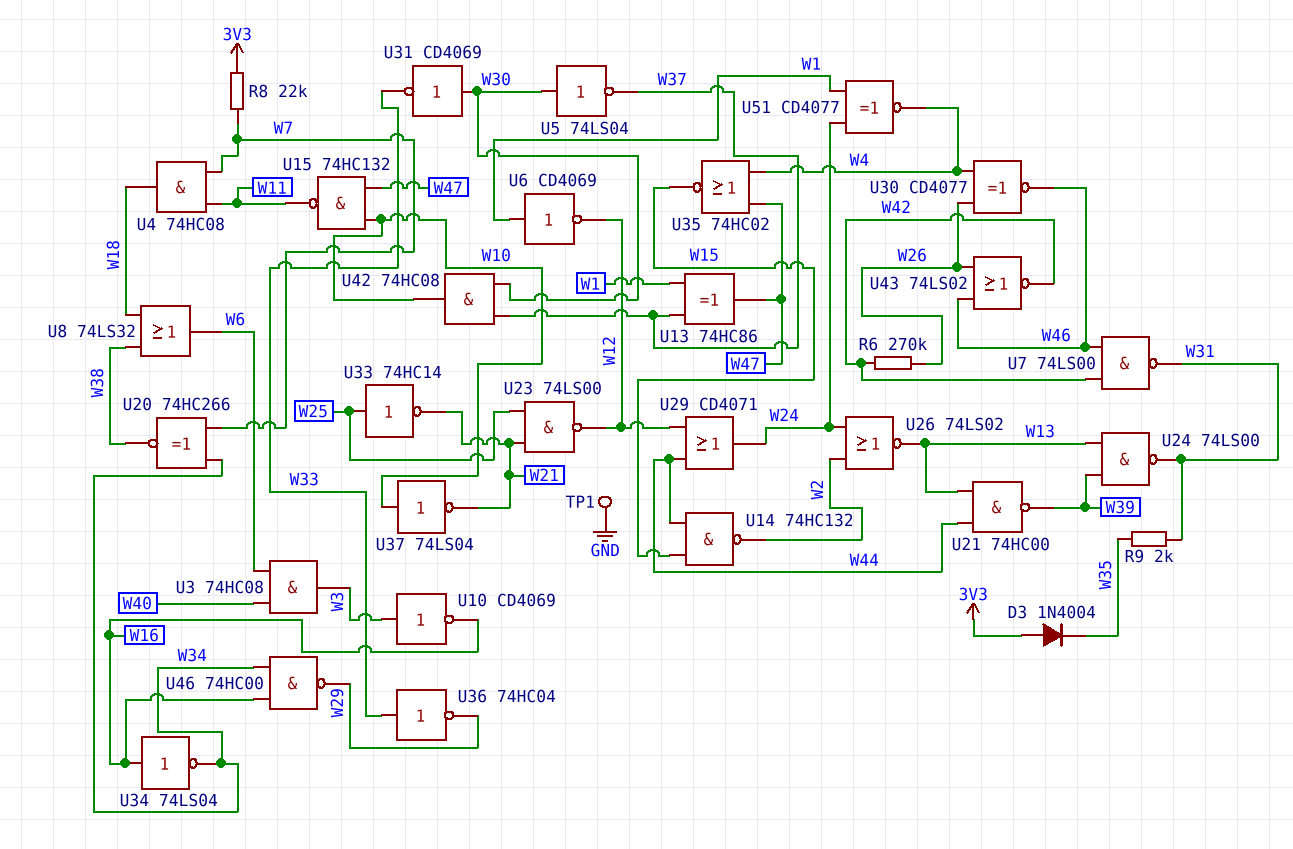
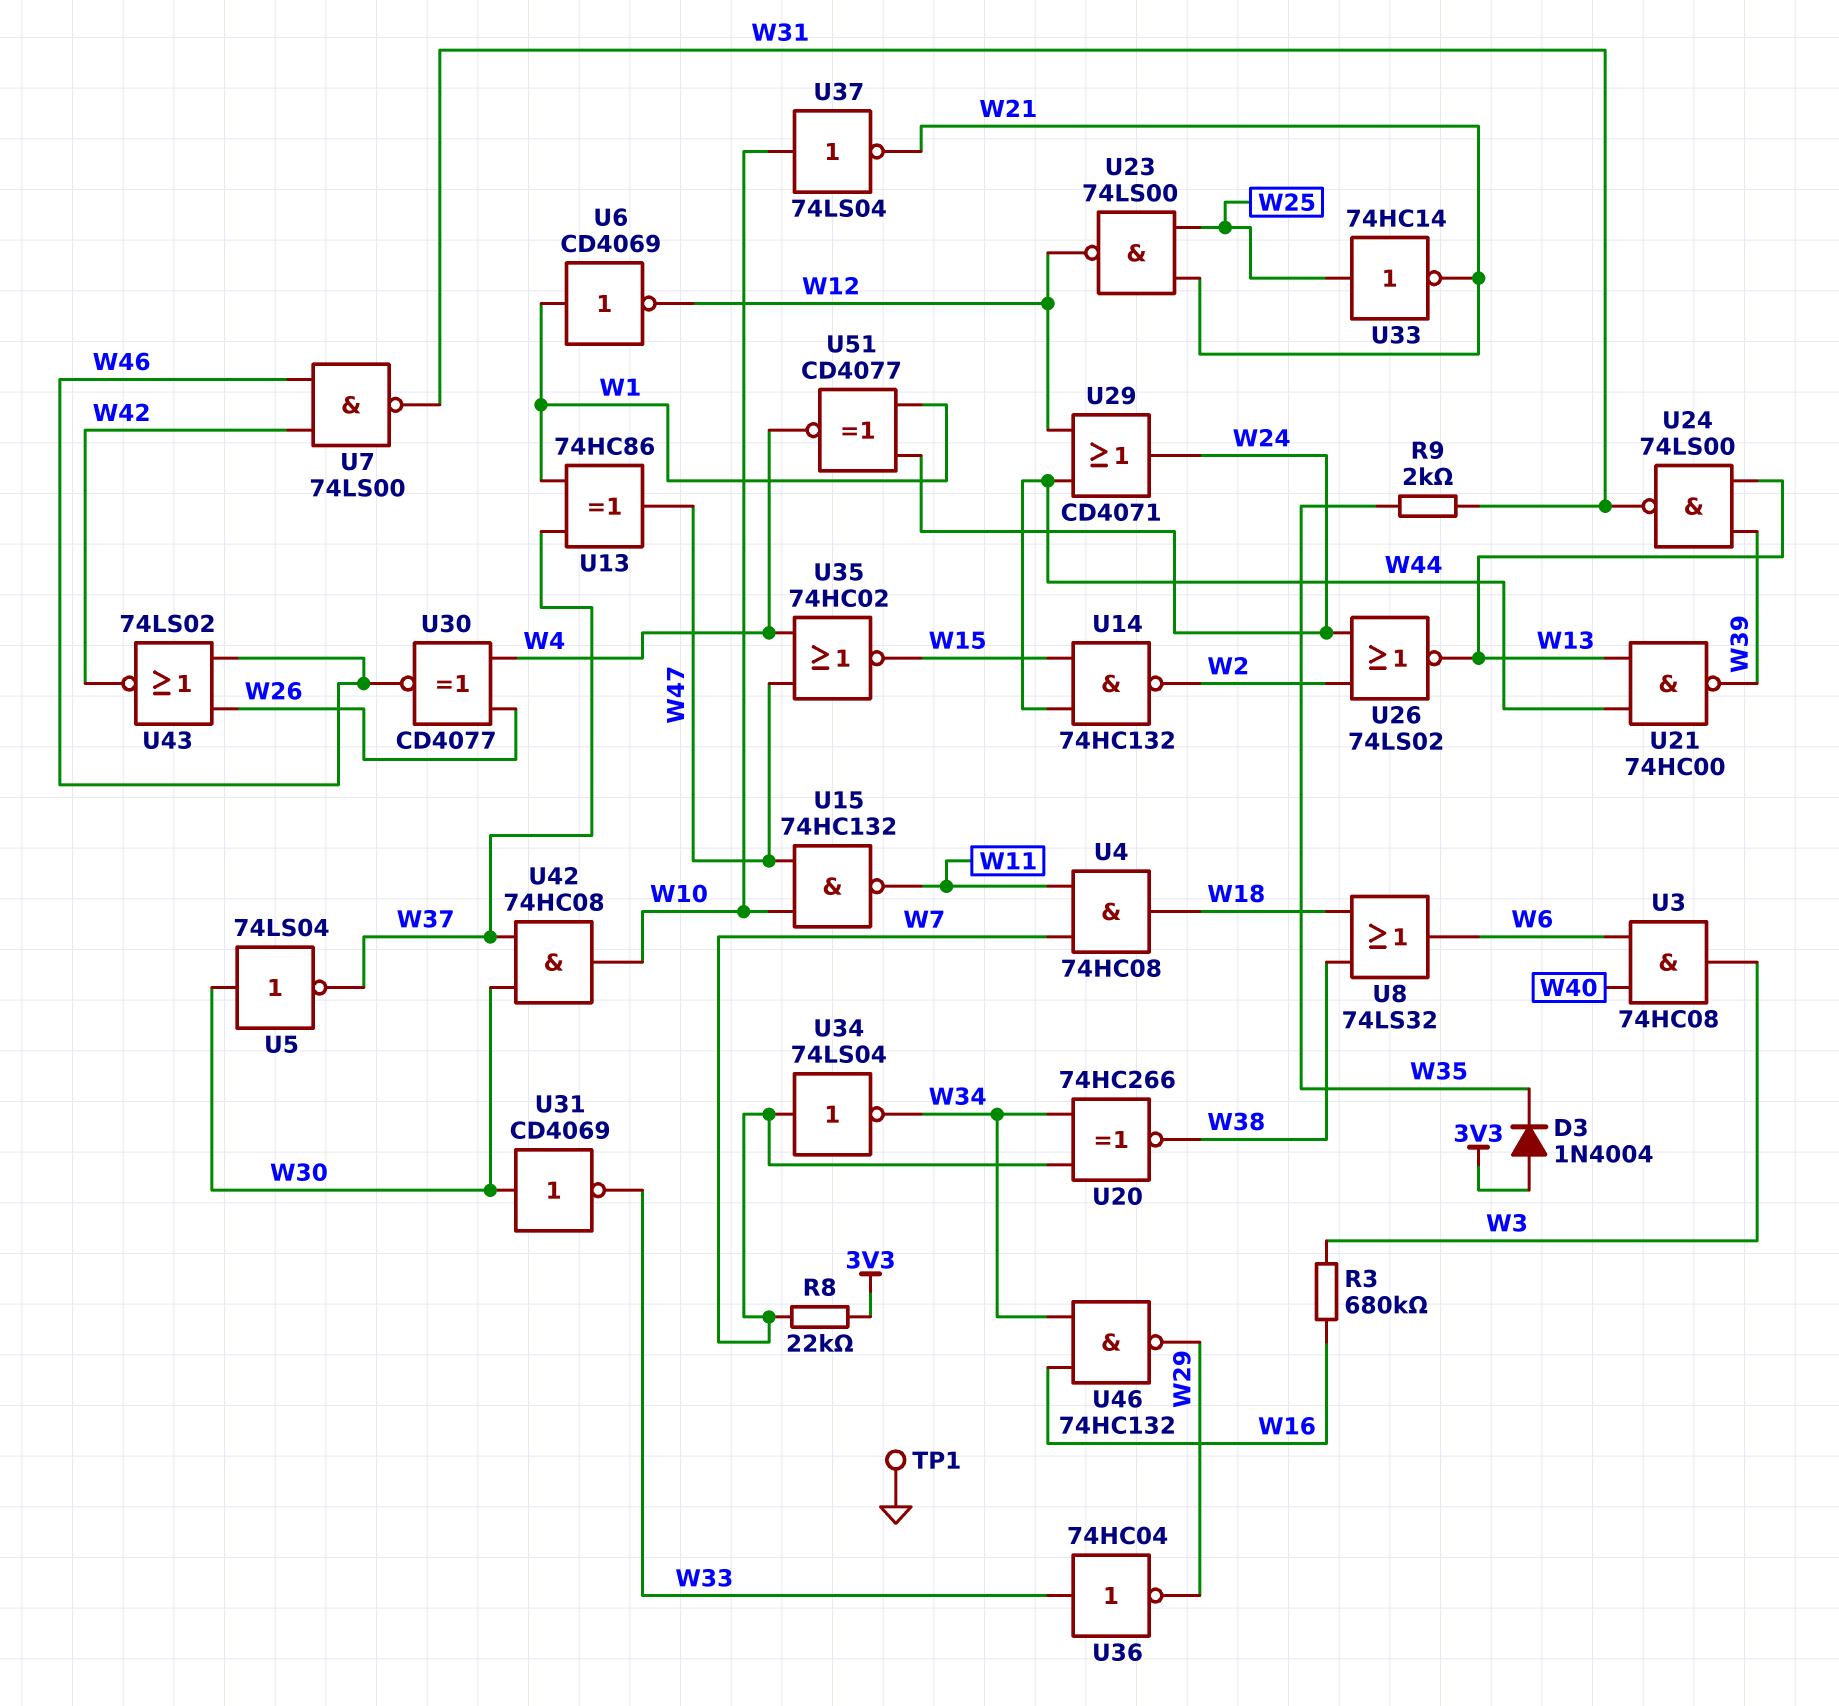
R3: none -> 680k (W3, W16)
R6: 270k (W26, W42) -> none
U10: NOT CD4069 (in W3, out W16) -> none
U34: NOT 74LS04 (in W16, out W34) -> NOT 74LS04 (in W7, out W34)
U46: NAND 74HC00 (in W16, in W34, out W29) -> NAND 74HC132 (in W16, in W34, out W29)

